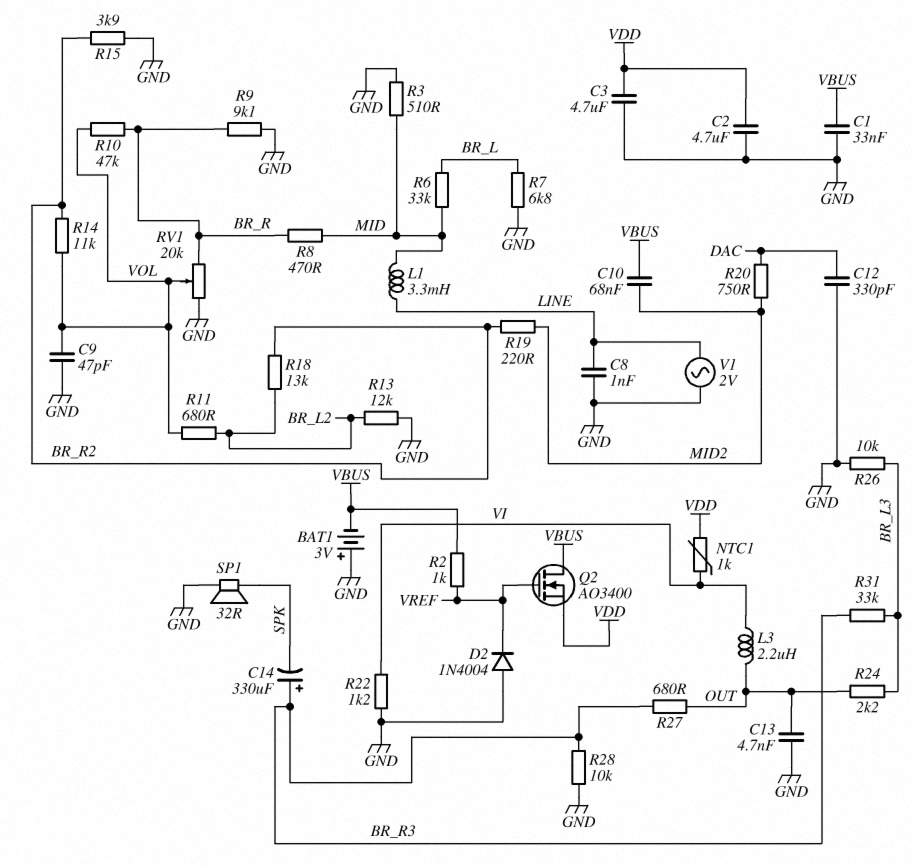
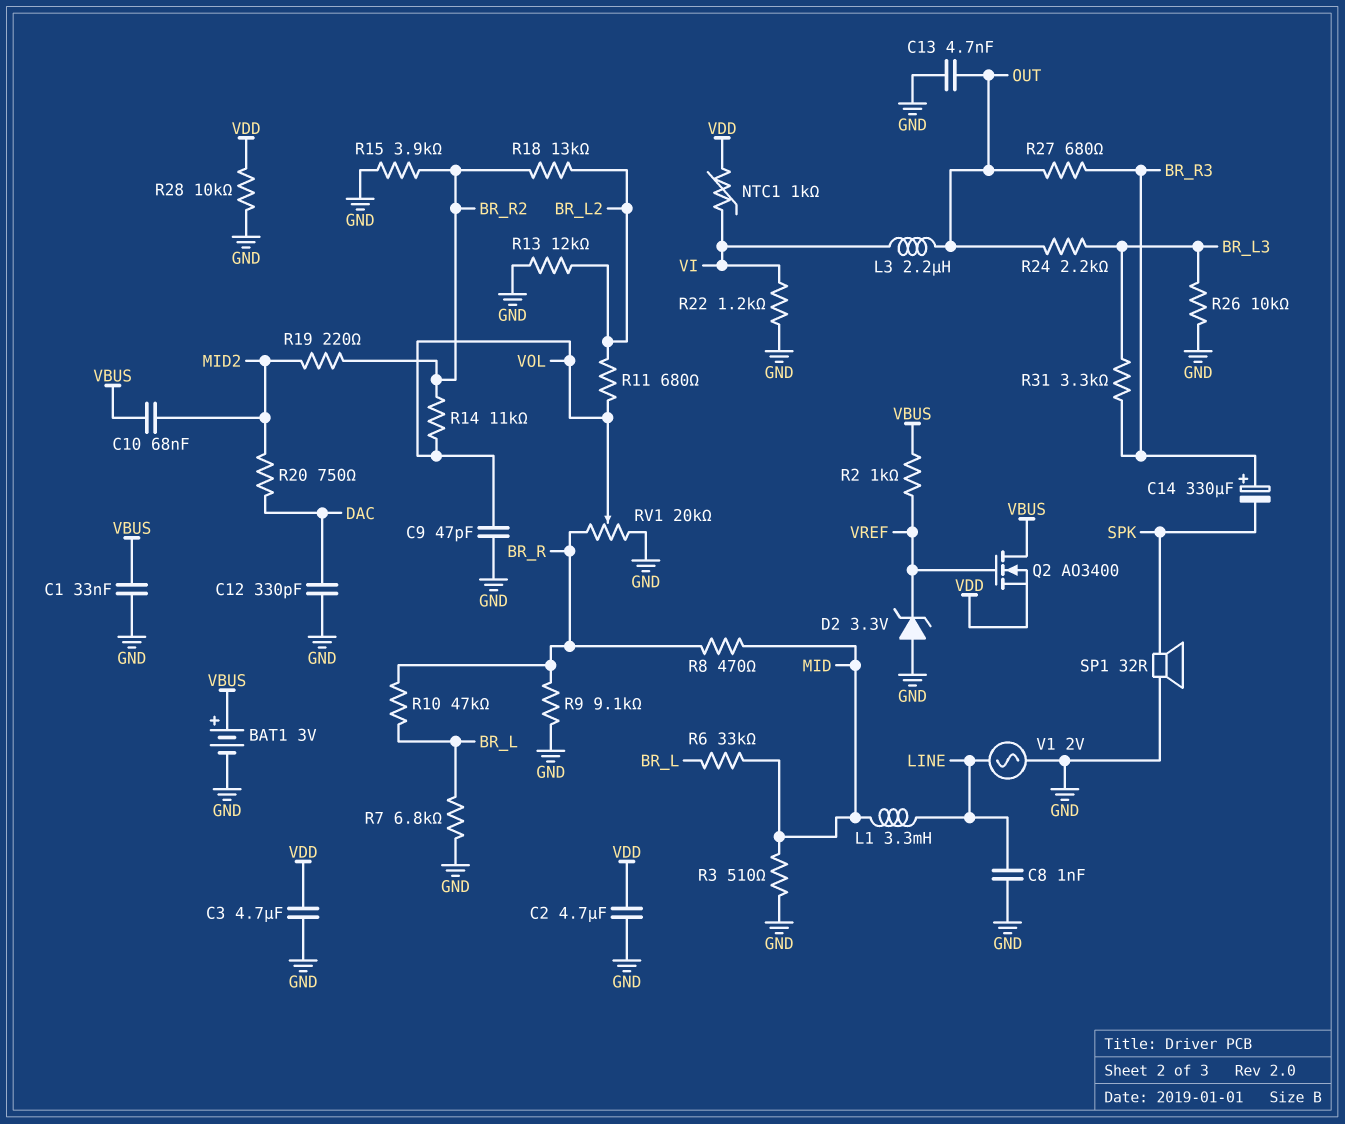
BAT1: 3V (plus GND, minus VBUS) -> 3V (plus VBUS, minus GND)
D2: diode 1N4004 (A GND, K VREF) -> zener 3.3V (A GND, K VREF)
R10: 47k (BR_R, VOL) -> 47k (BR_L, BR_R)
R28: 10k (BR_R3, GND) -> 10k (GND, VDD)
R31: 33k (BR_L3, BR_R3) -> 3.3k (BR_L3, BR_R3)

